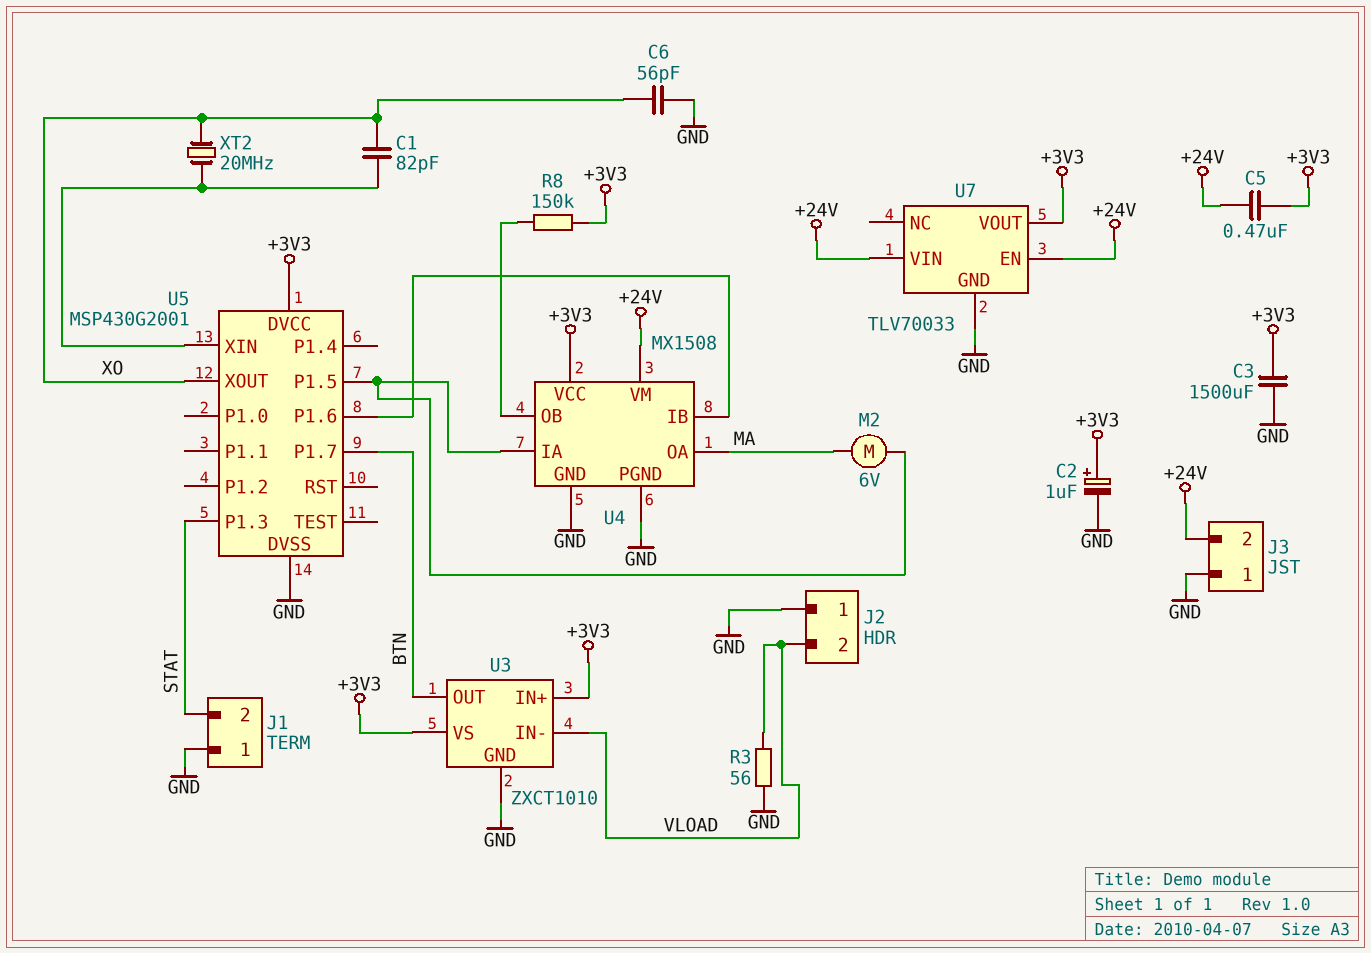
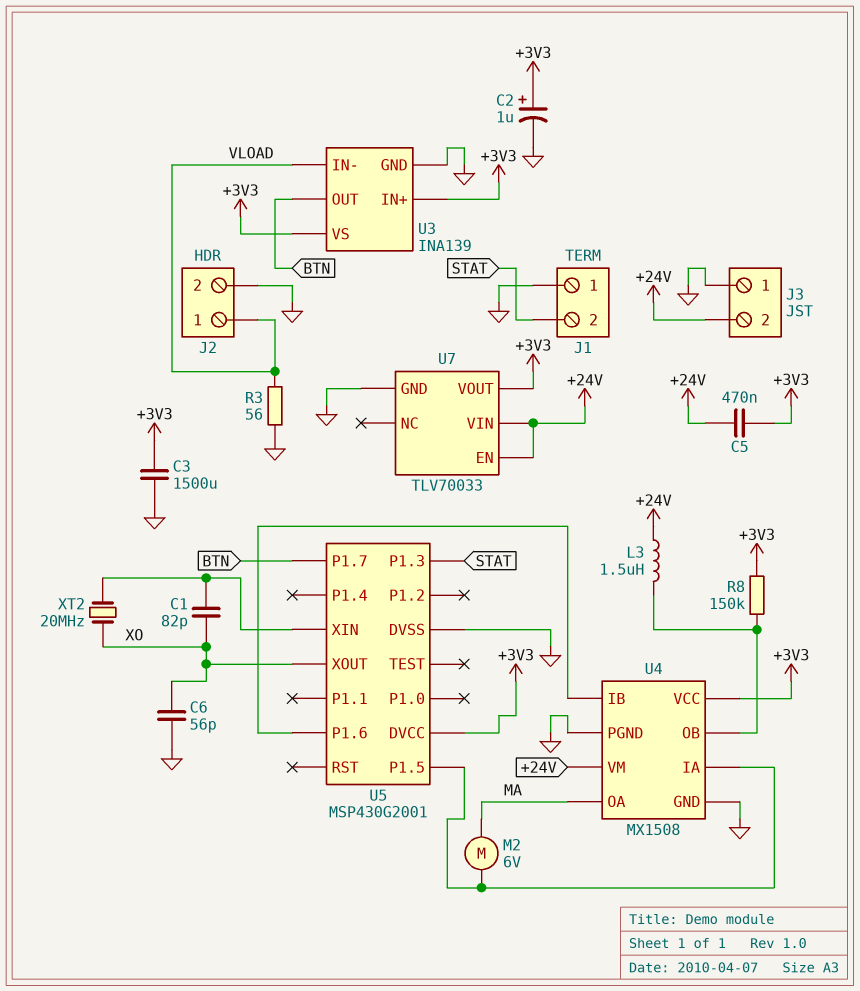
J2 pin 1: GND -> VLOAD
J2 pin 2: VLOAD -> GND
L3: none -> 1.5uH (+24V, U4/OB)
U3: ZXCT1010 -> INA139

